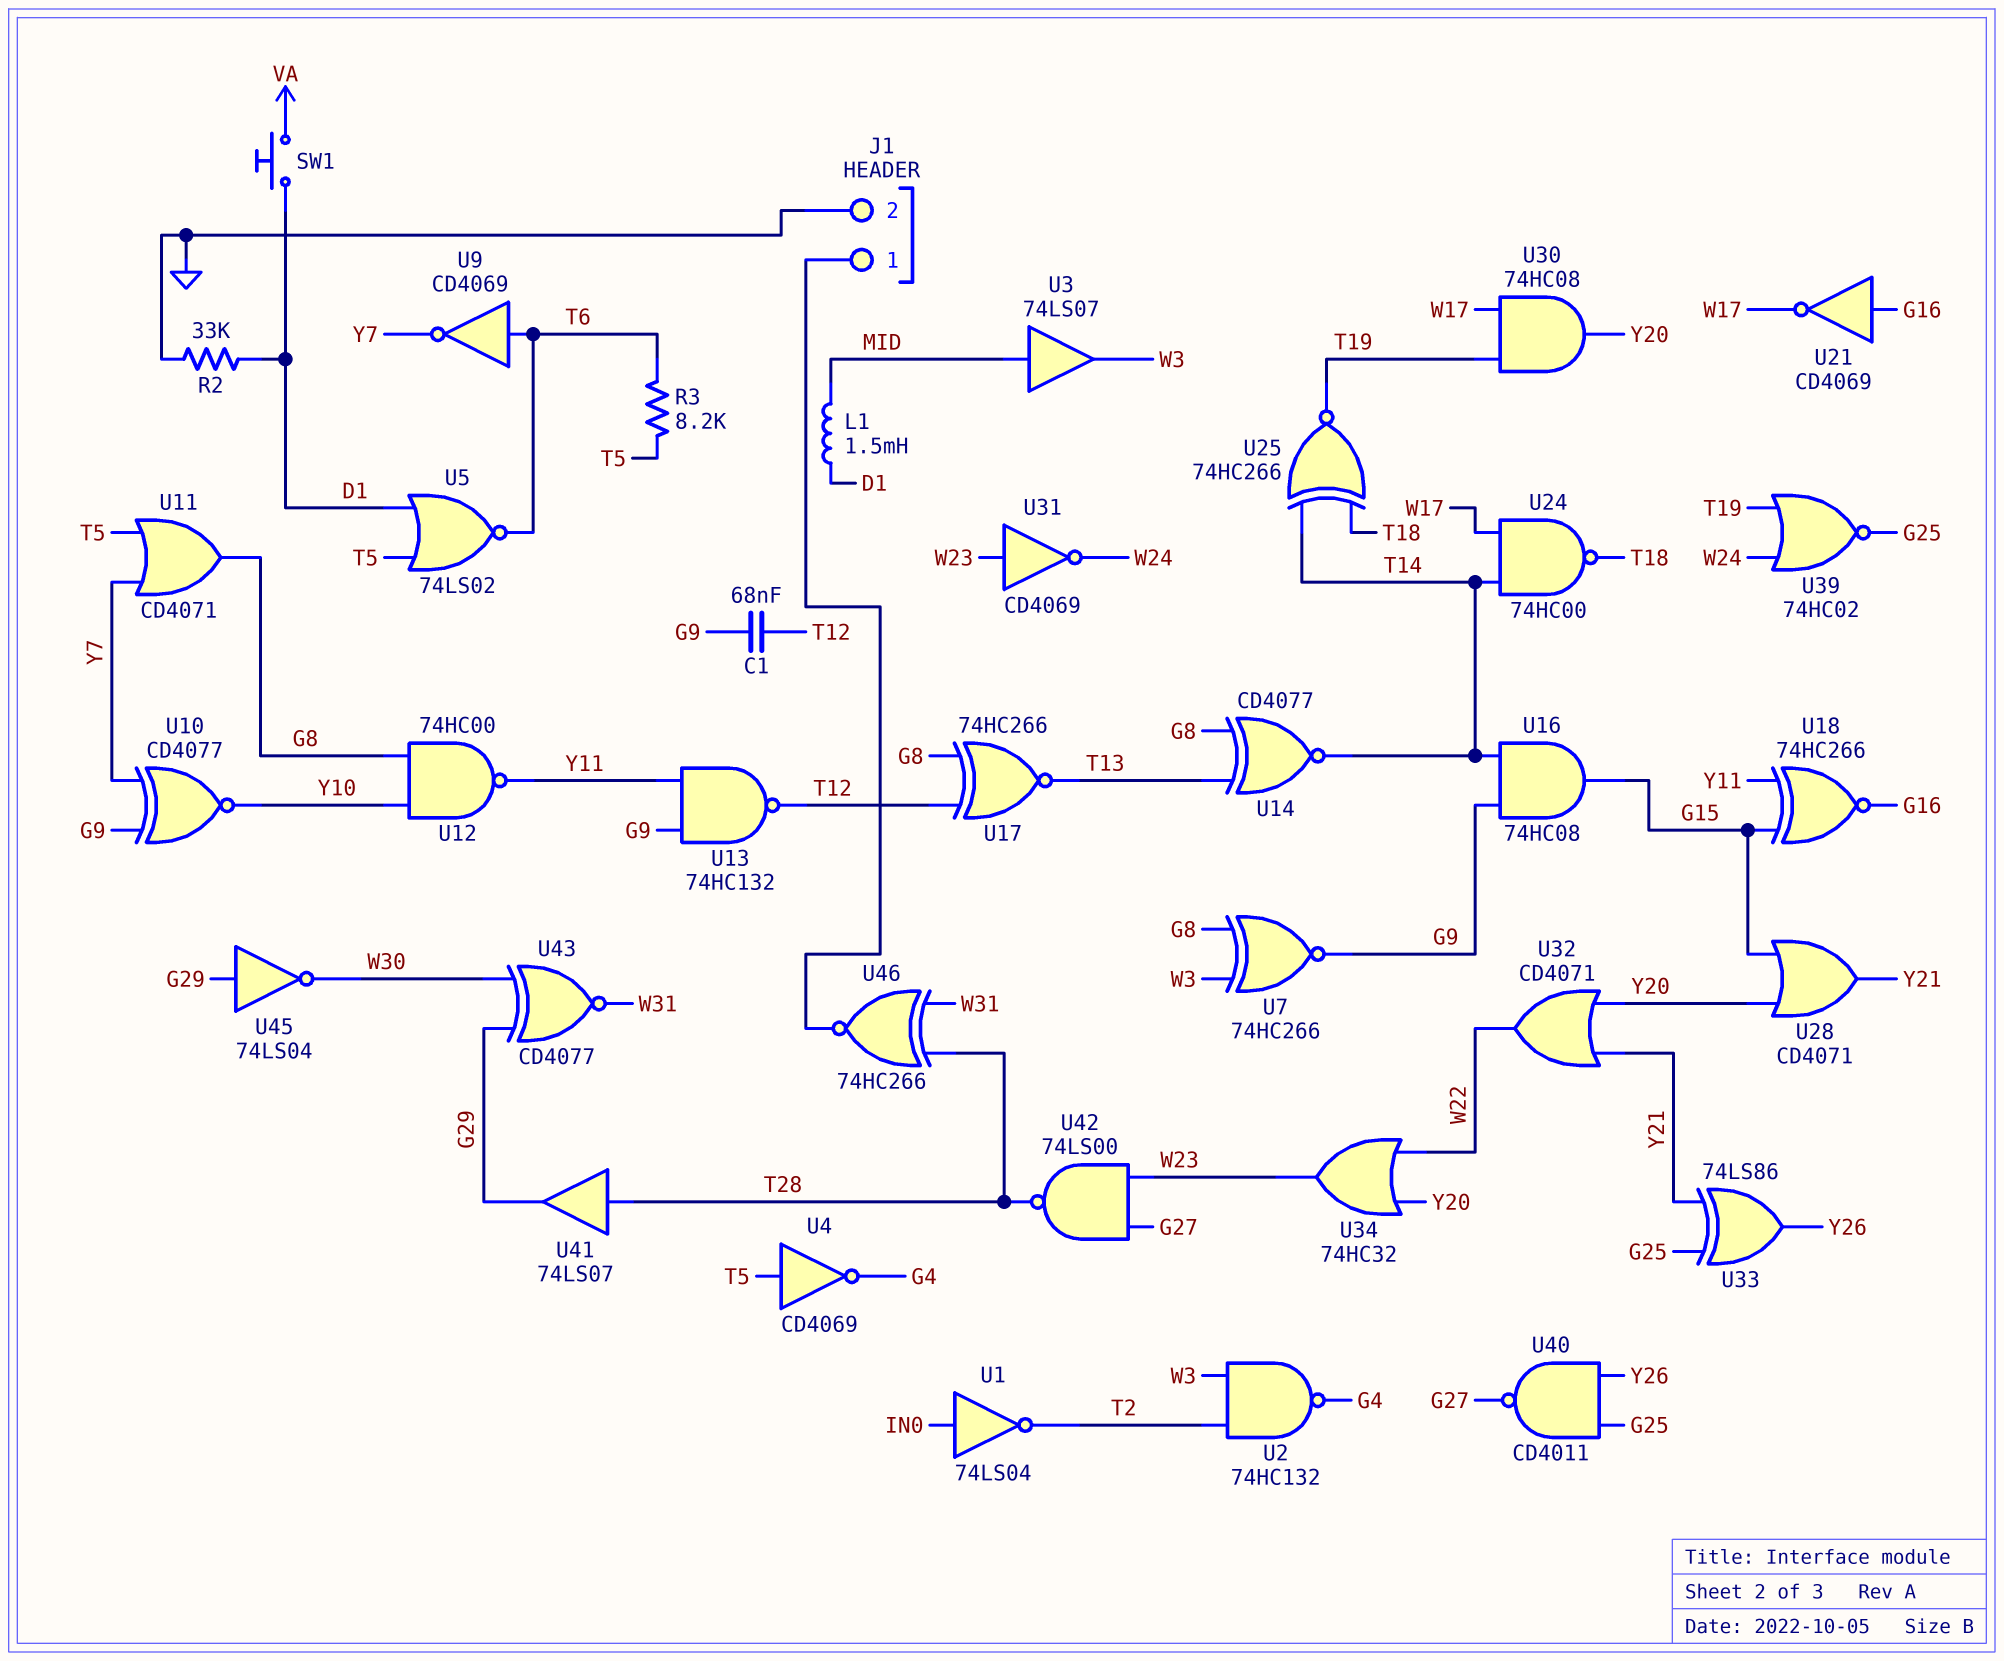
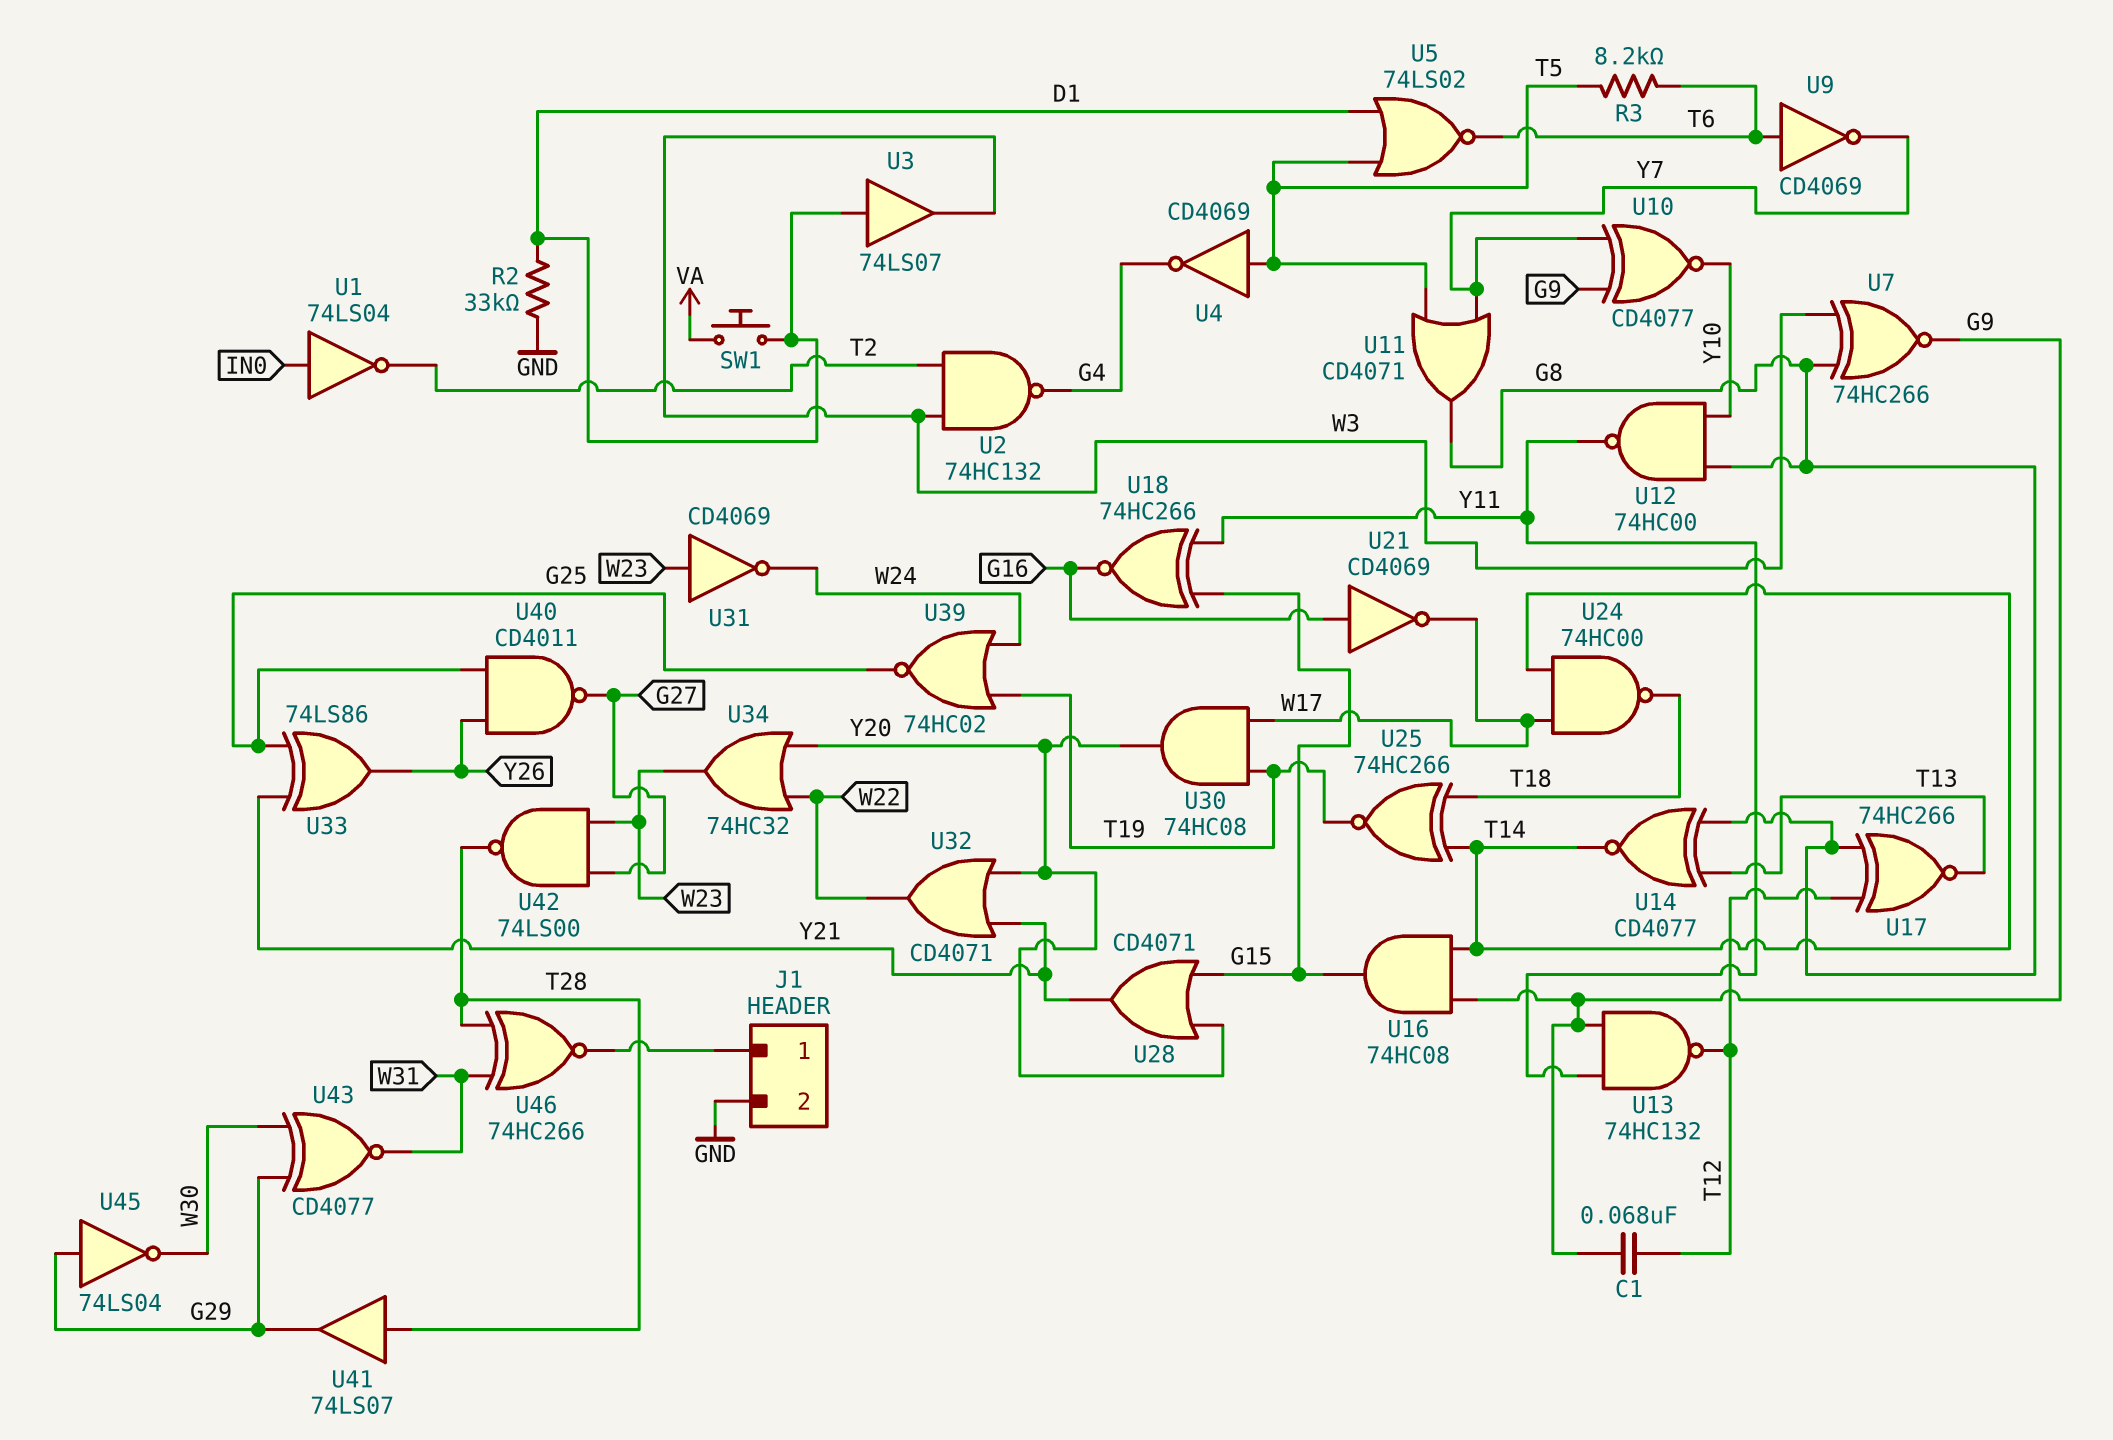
L1: 1.5mH (D1, MID) -> none
U3: buffer 74LS07 (in MID, out W3) -> buffer 74LS07 (in D1, out W3)

